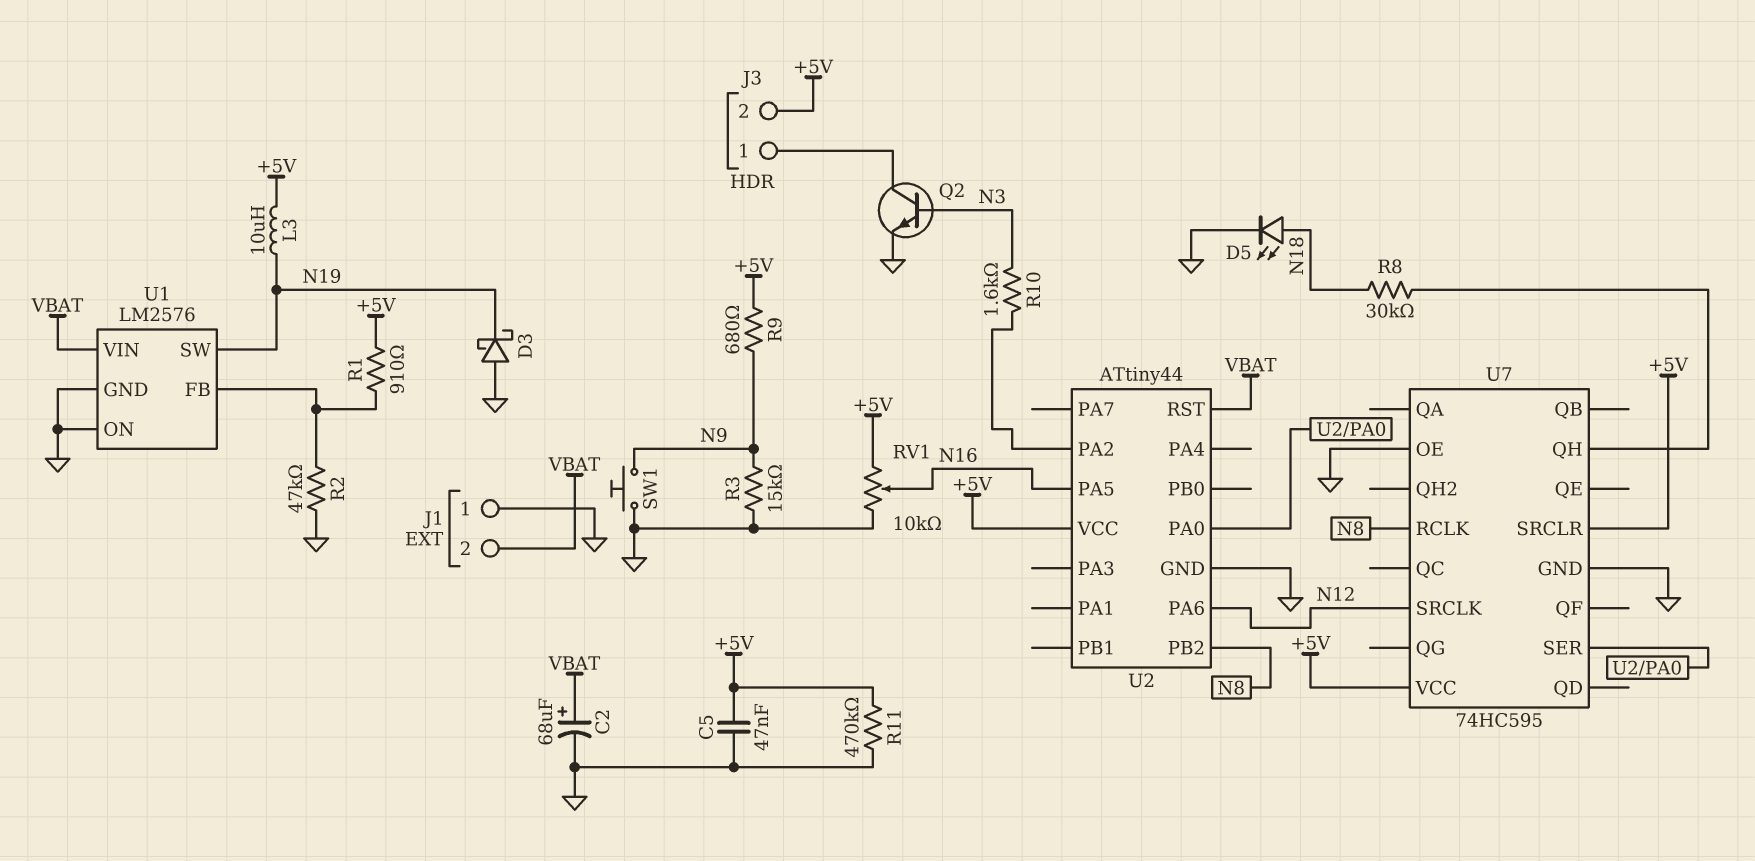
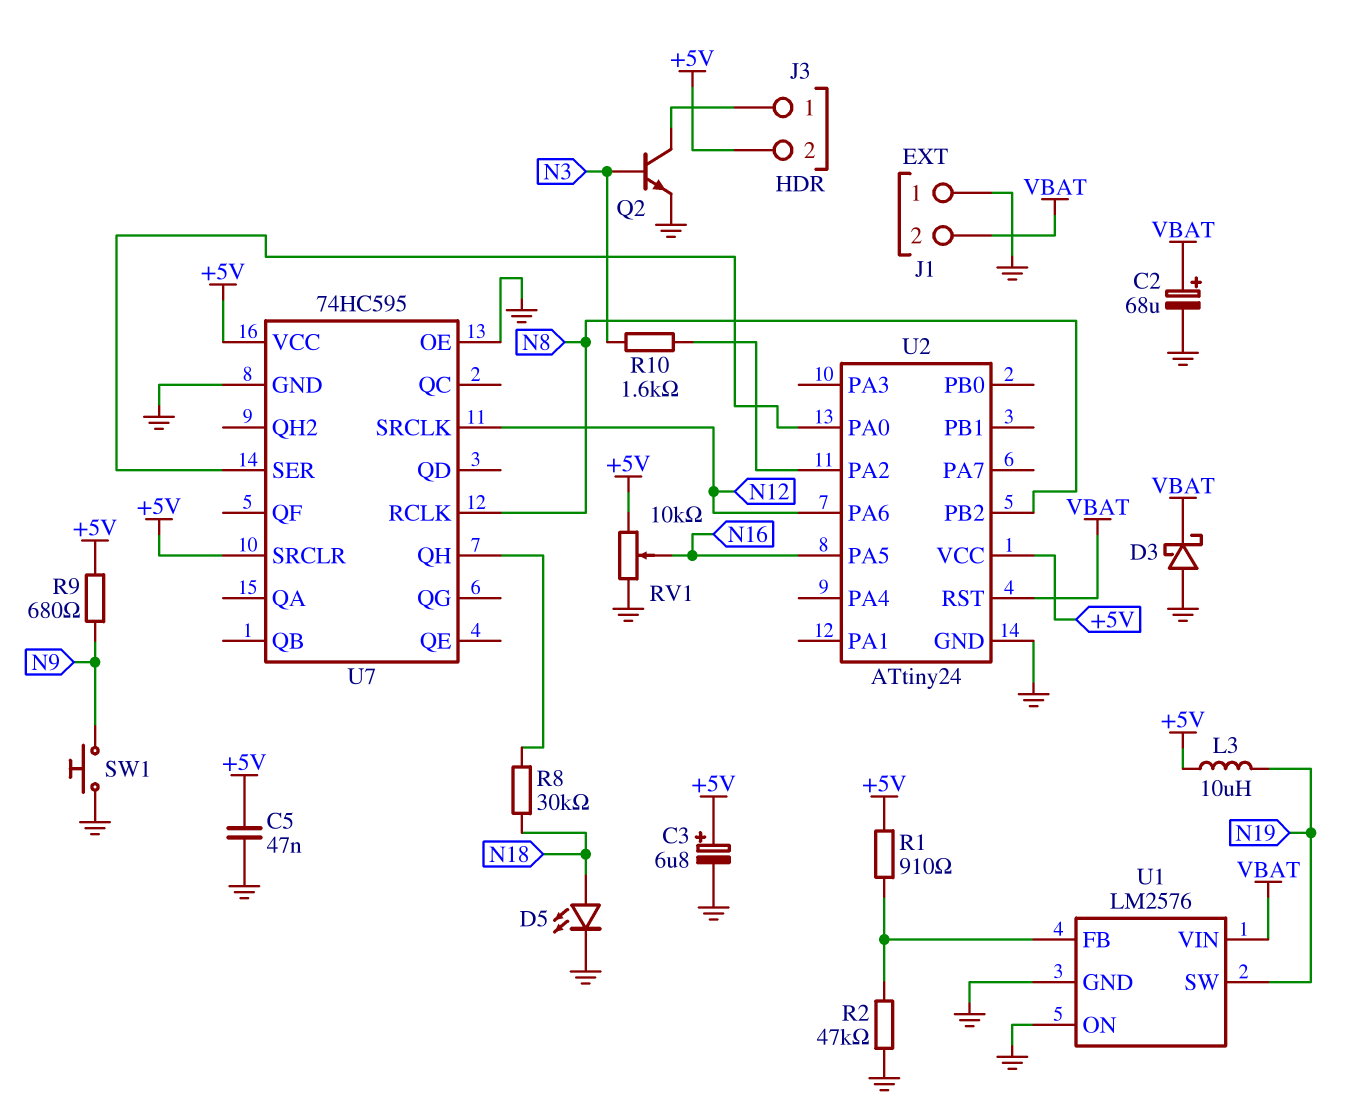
C3: none -> 6.8uF (plus +5V, minus GND)
D3: schottky (A GND, K N19) -> schottky (A GND, K VBAT)
R3: 15k (GND, N9) -> none
R11: 470k (+5V, GND) -> none
U2: ATtiny44 -> ATtiny24

